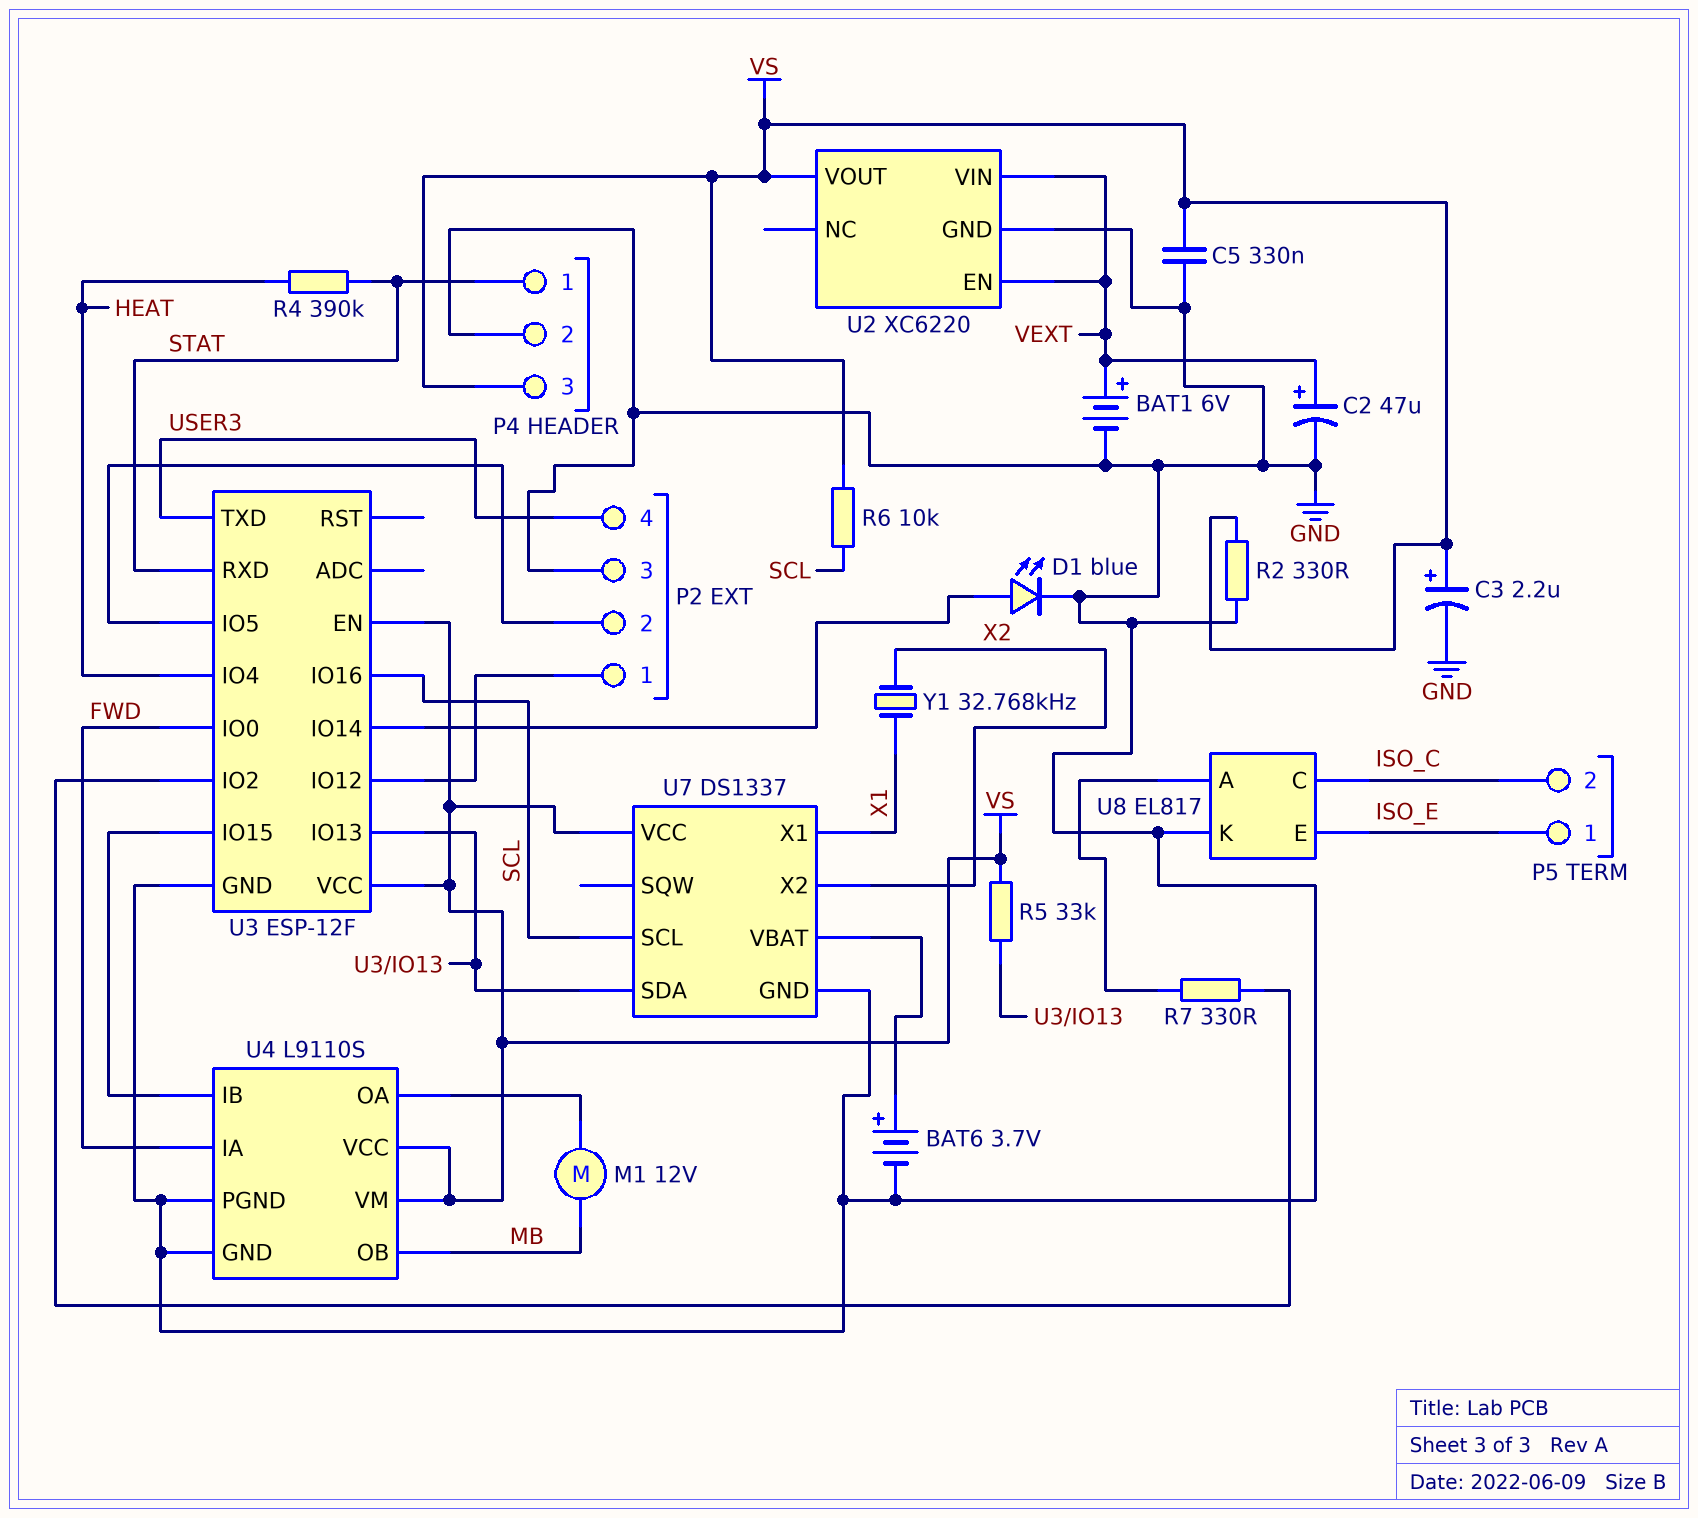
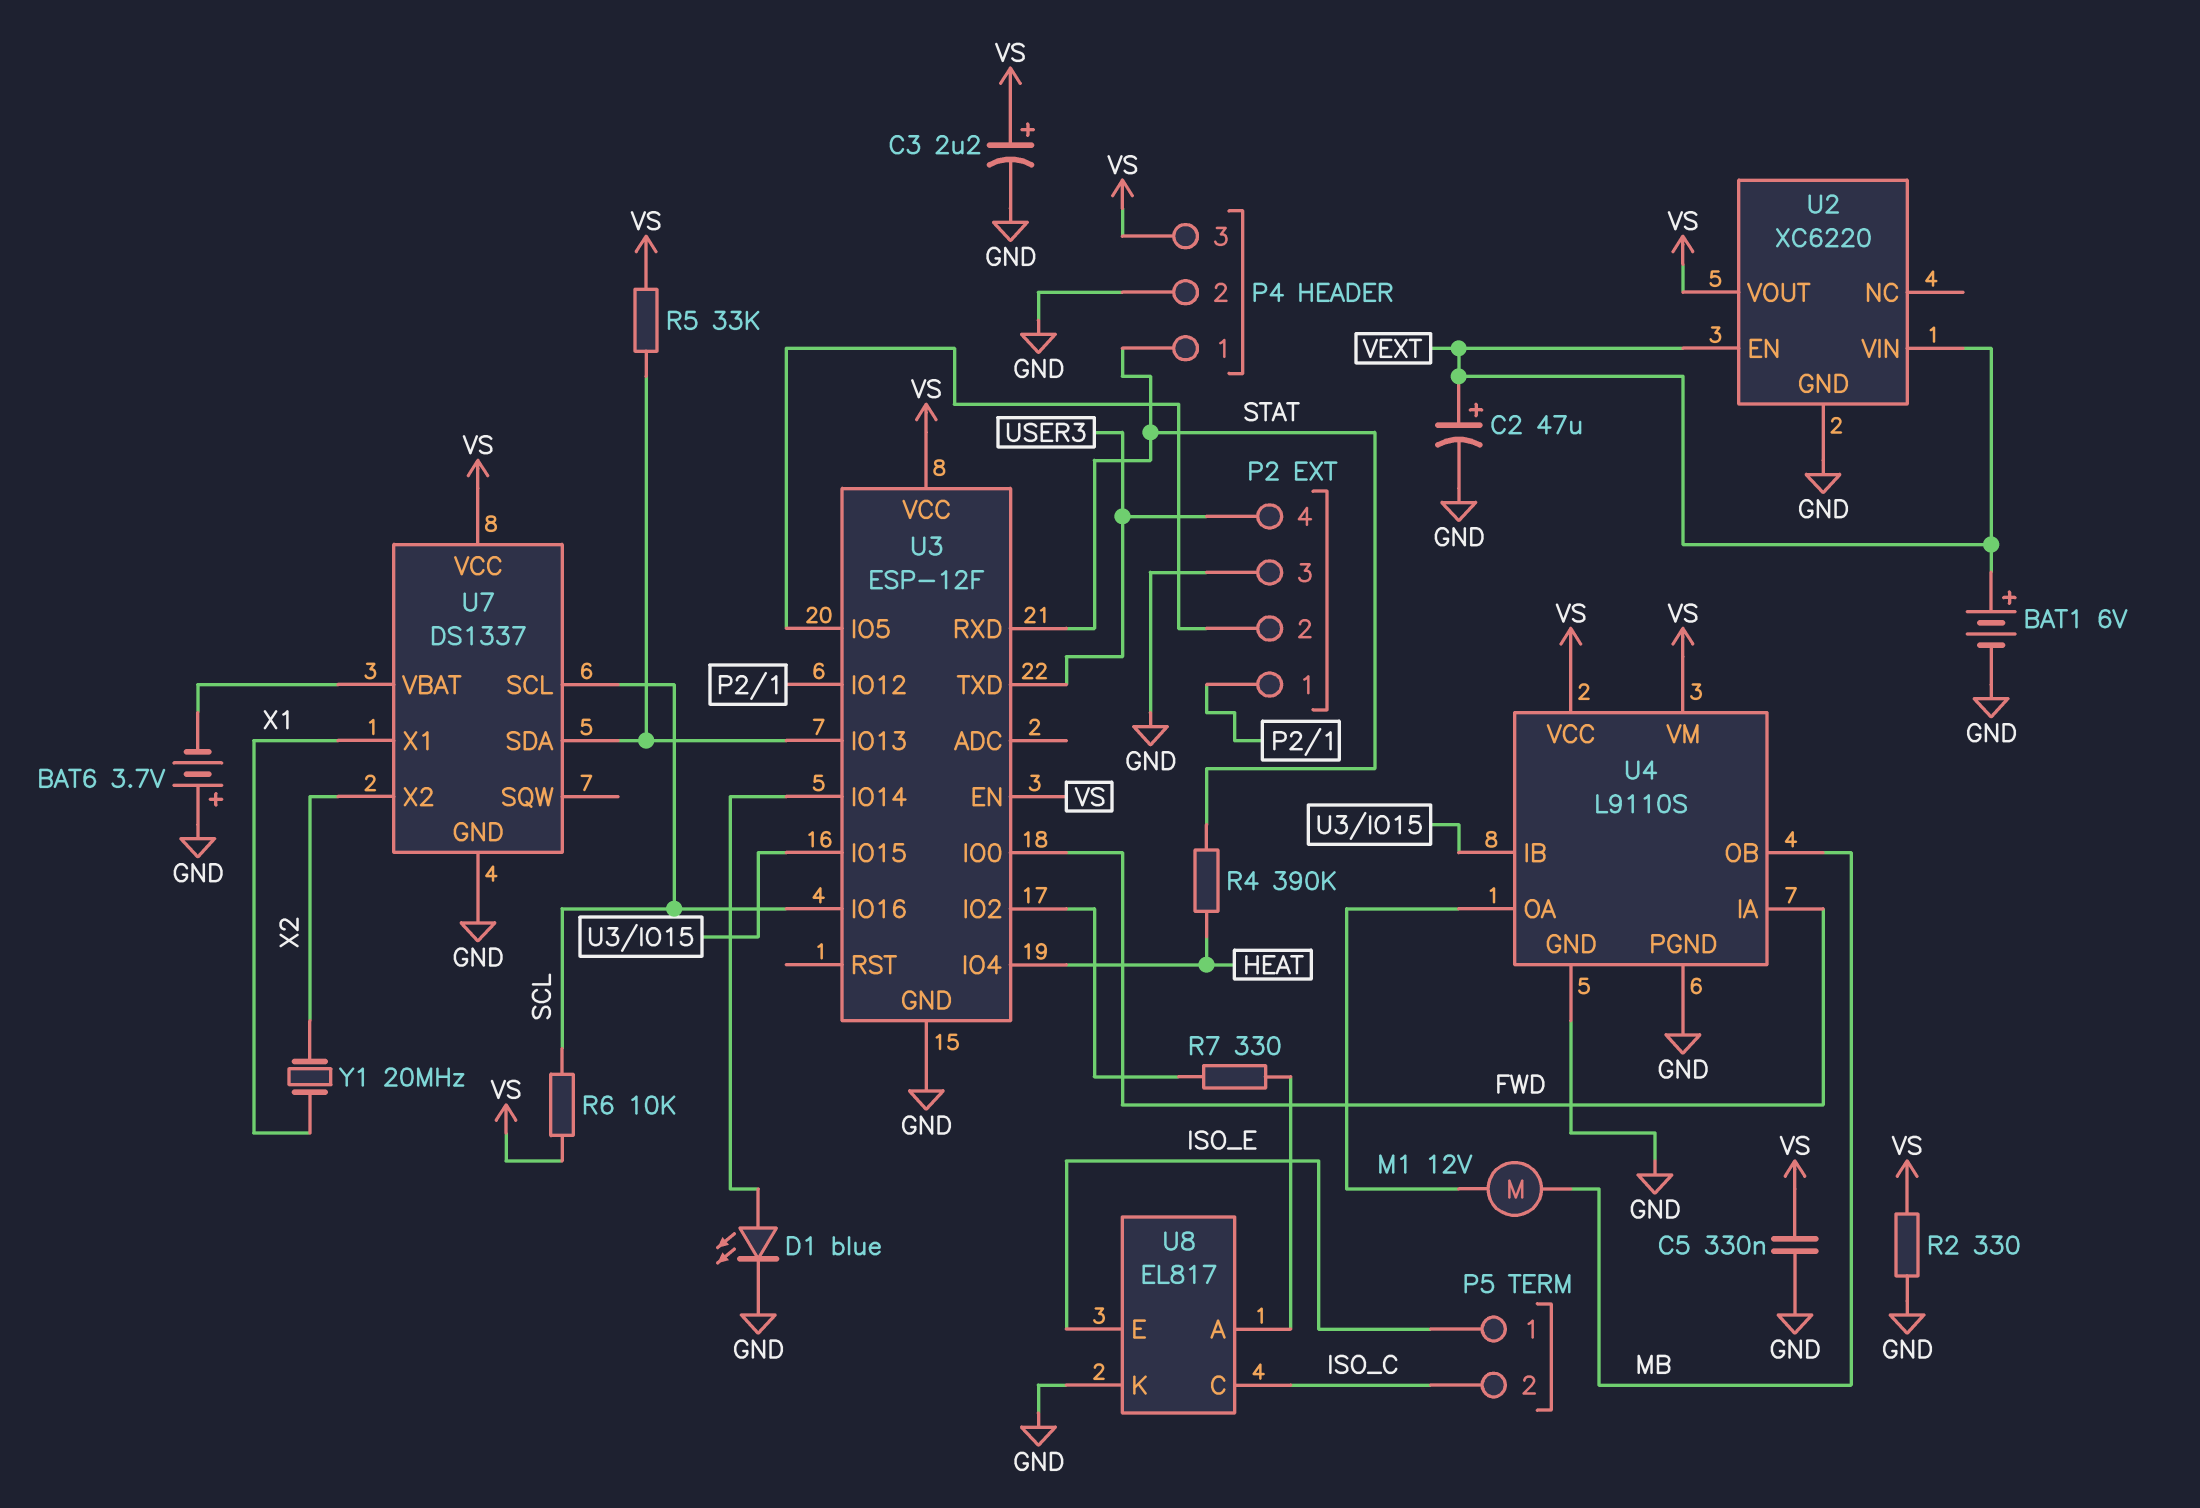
BAT6: 3.7V (plus U7/VBAT, minus GND) -> 3.7V (plus GND, minus U7/VBAT)
Y1: 32.768kHz (X1, X2) -> 20MHz (X1, X2)

